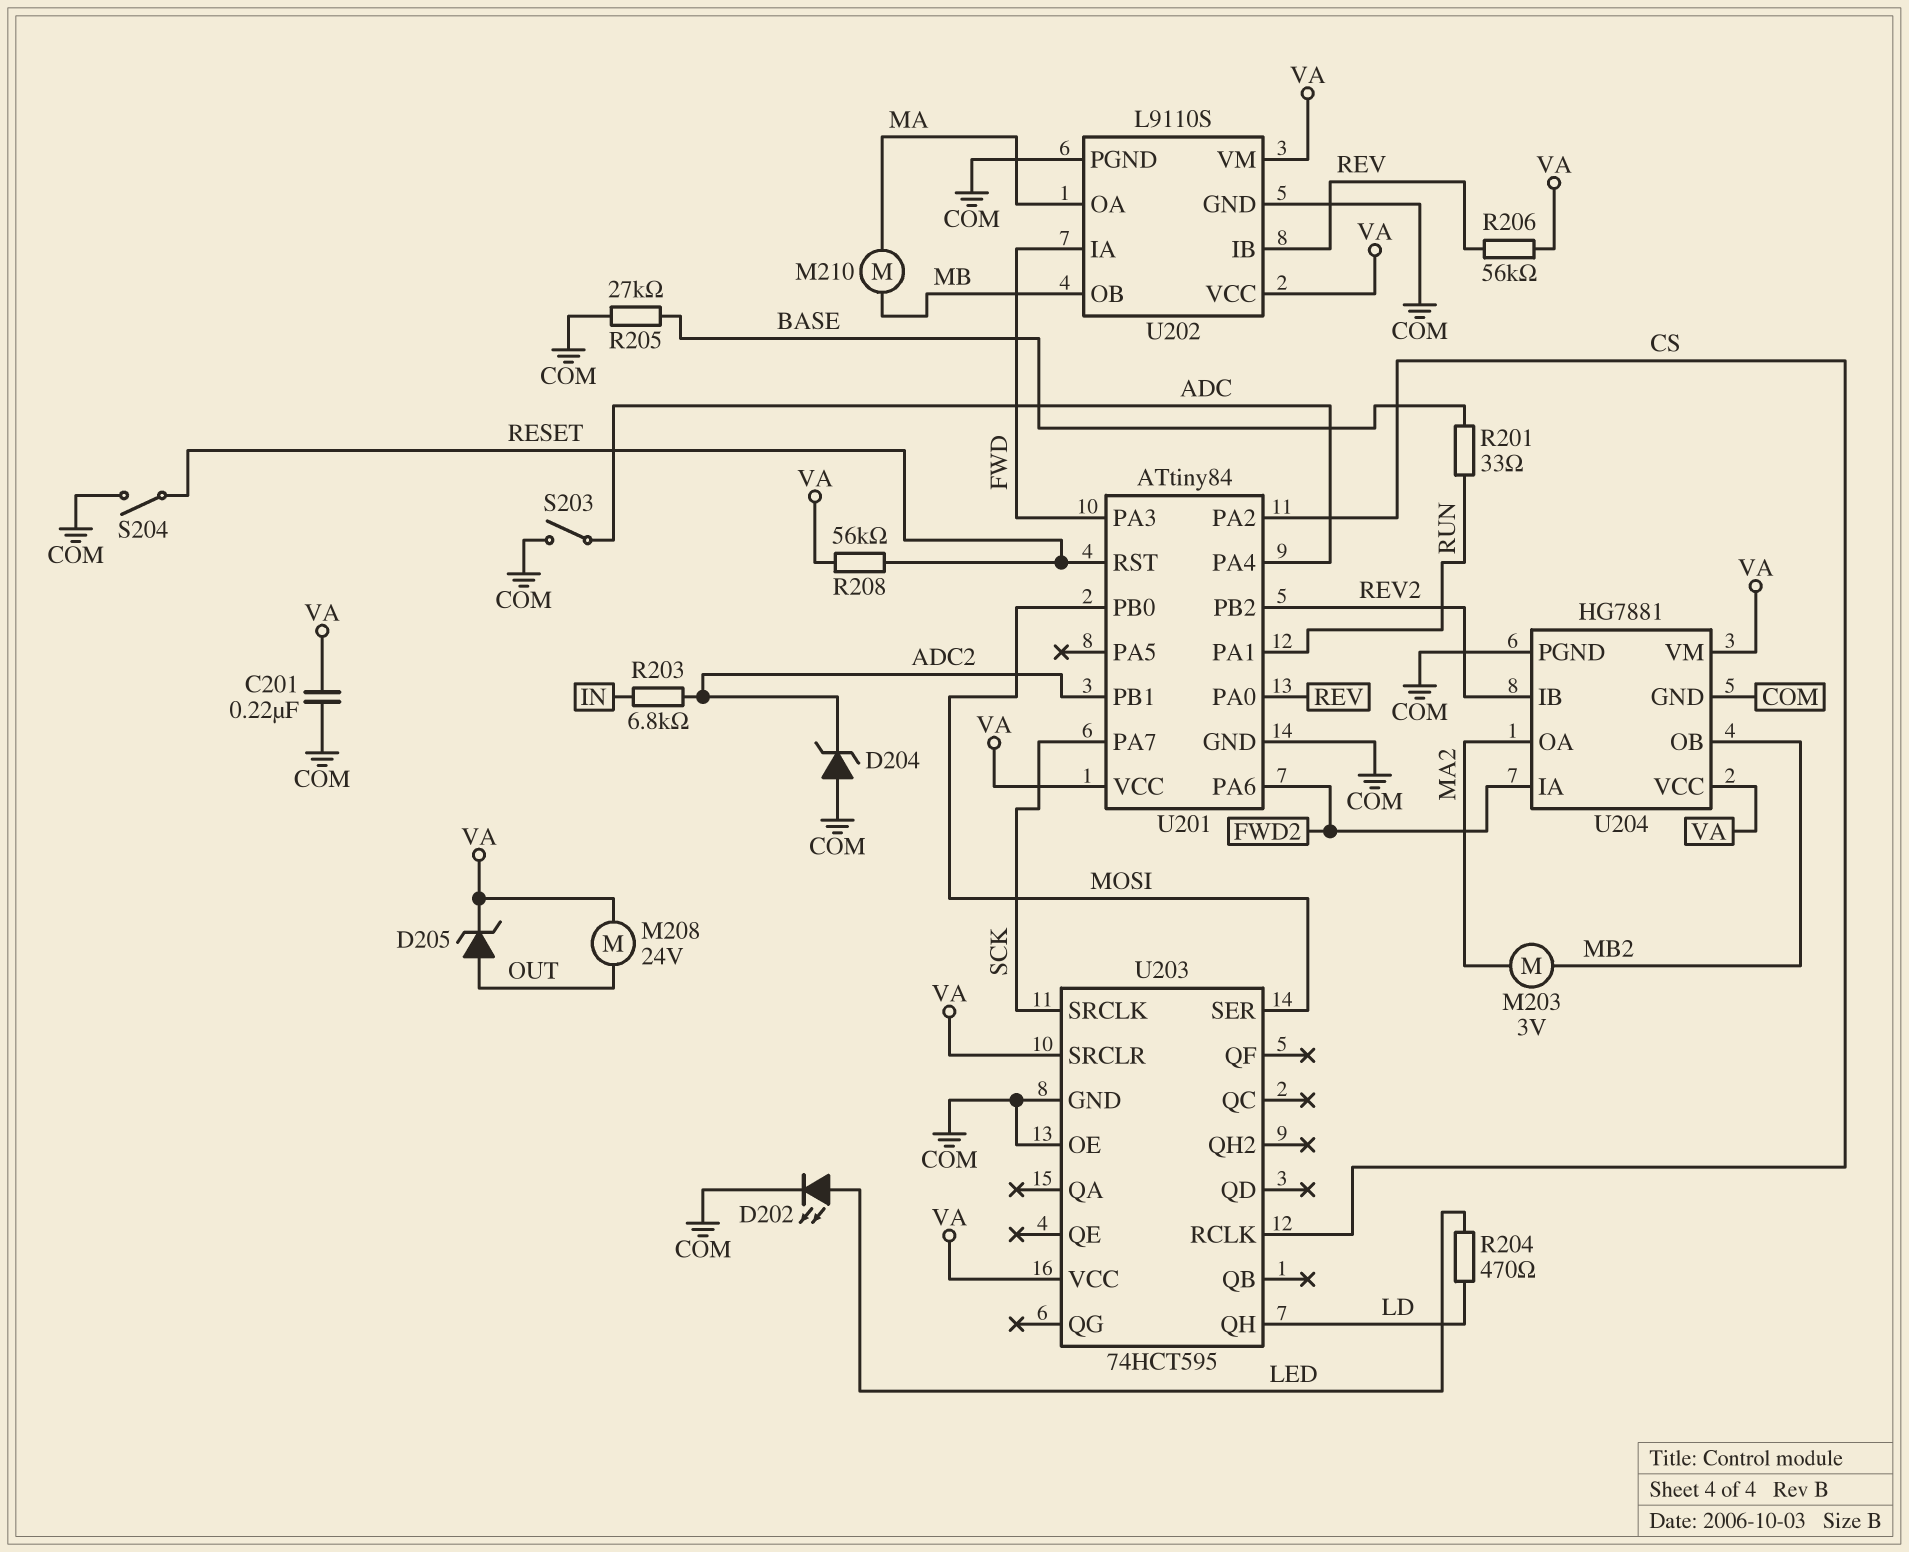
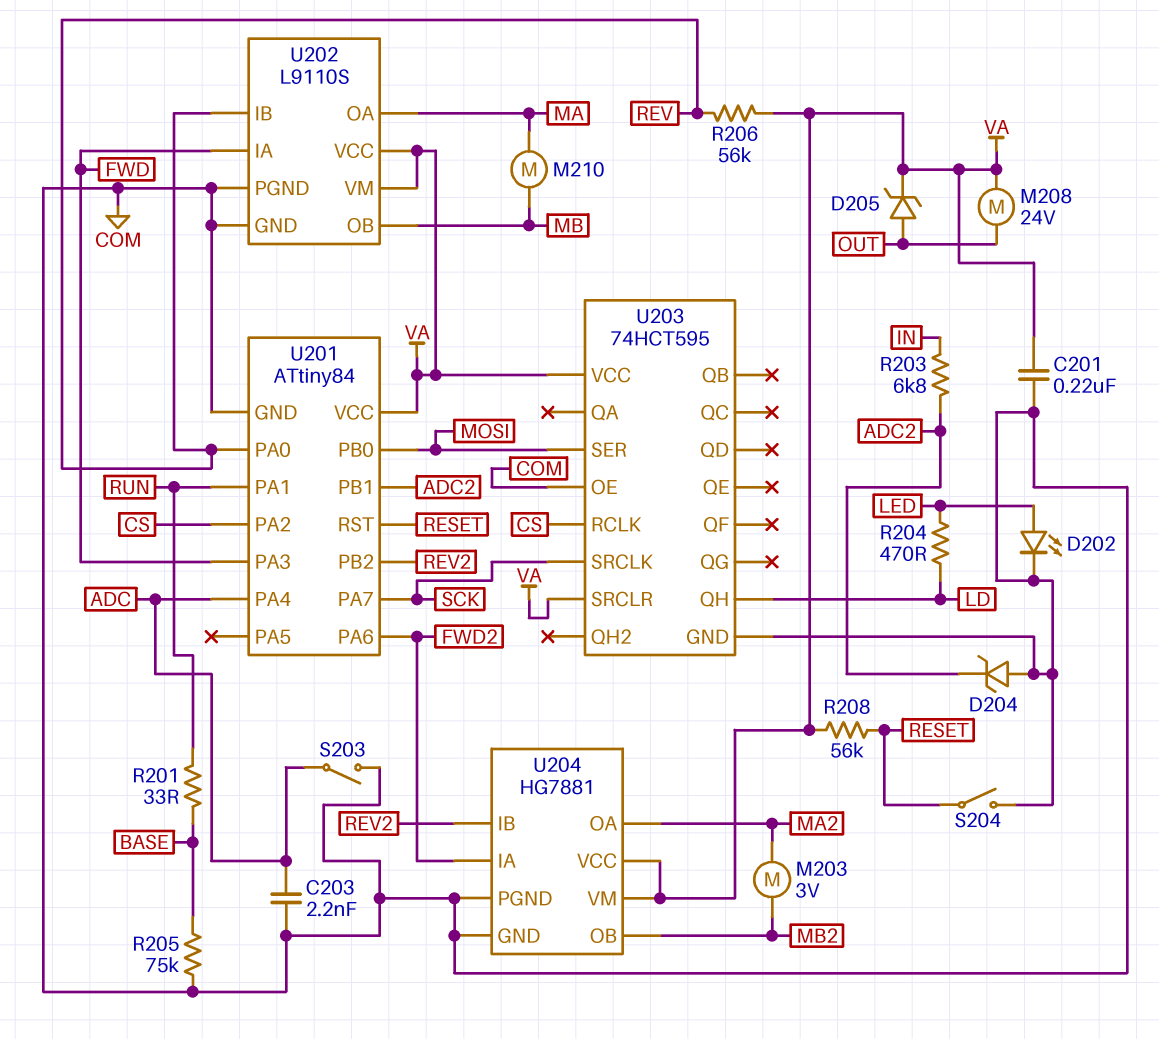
C203: none -> 2.2nF (ADC, COM)
R205: 27k (BASE, COM) -> 75k (BASE, COM)

